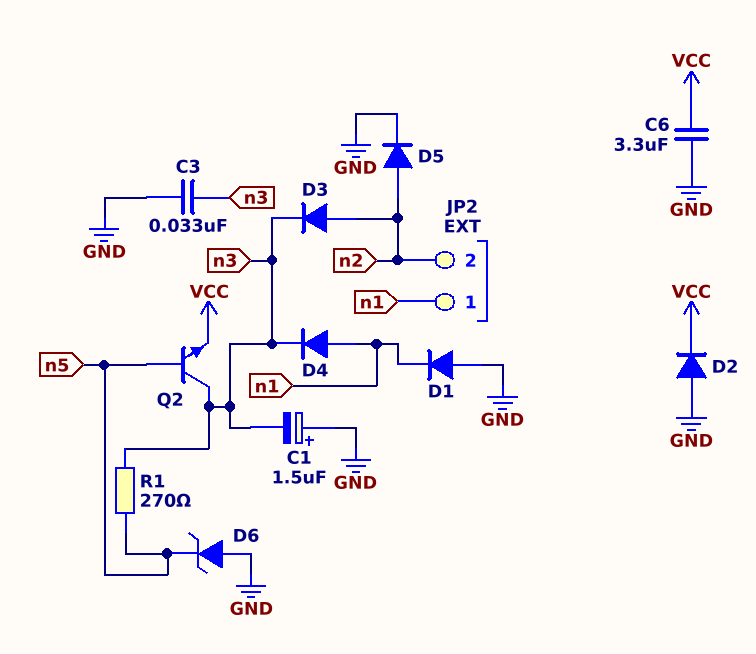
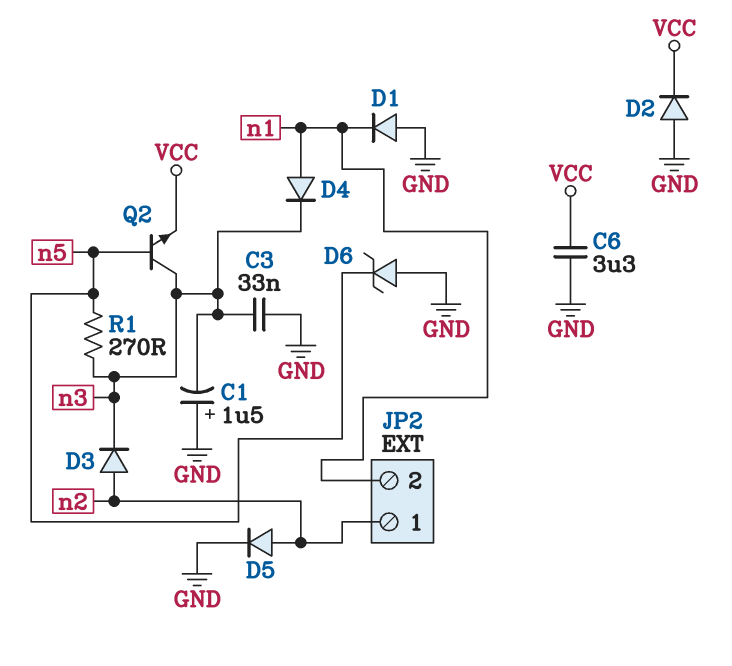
JP2 pin 1: n1 -> n2
JP2 pin 2: n2 -> n1

